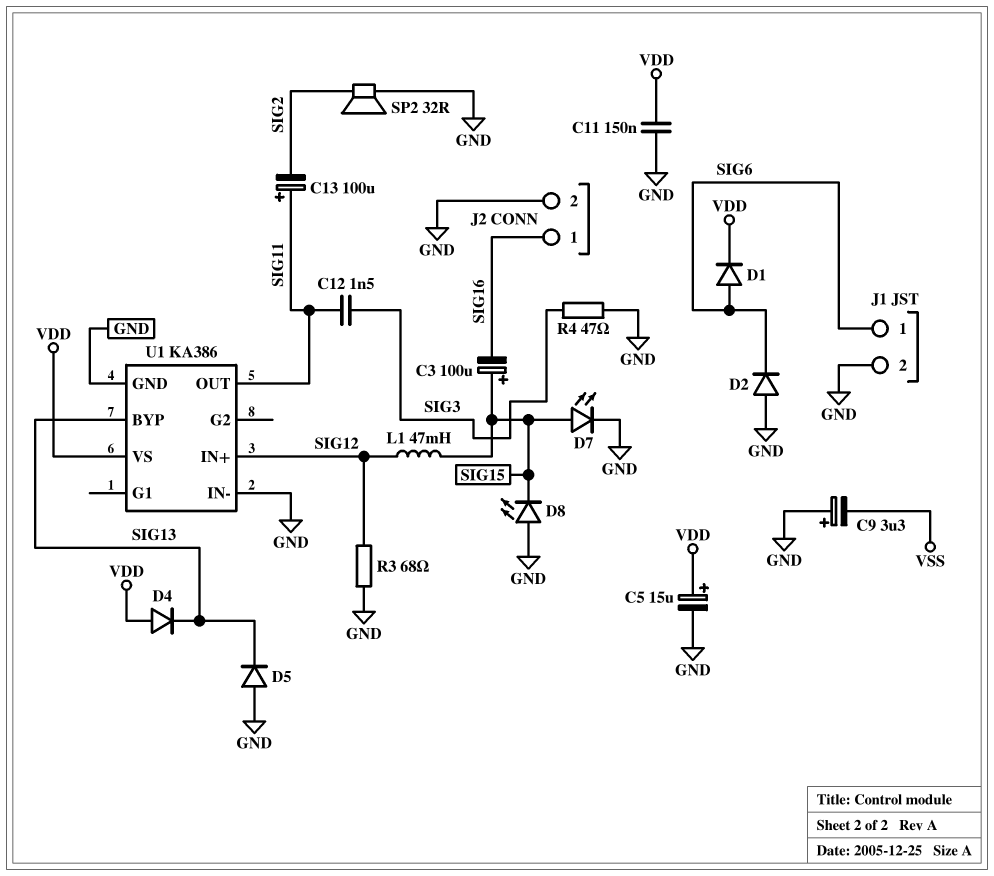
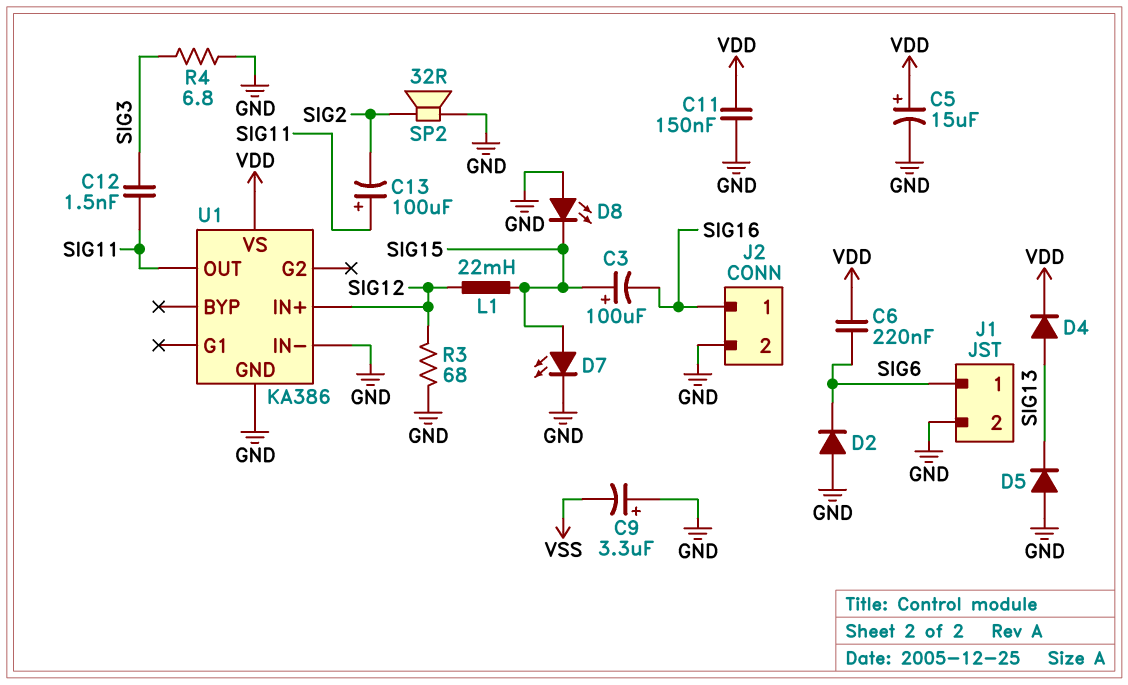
C6: none -> 220nF (SIG6, VDD)
D1: diode (A SIG6, K VDD) -> none
D4: diode (A VDD, K SIG13) -> diode (A SIG13, K VDD)
L1: 47mH (SIG12, SIG15) -> 22mH (SIG12, SIG15)
R4: 47 (GND, SIG3) -> 6.8 (GND, SIG3)
U1 pin BYP: SIG13 -> none

